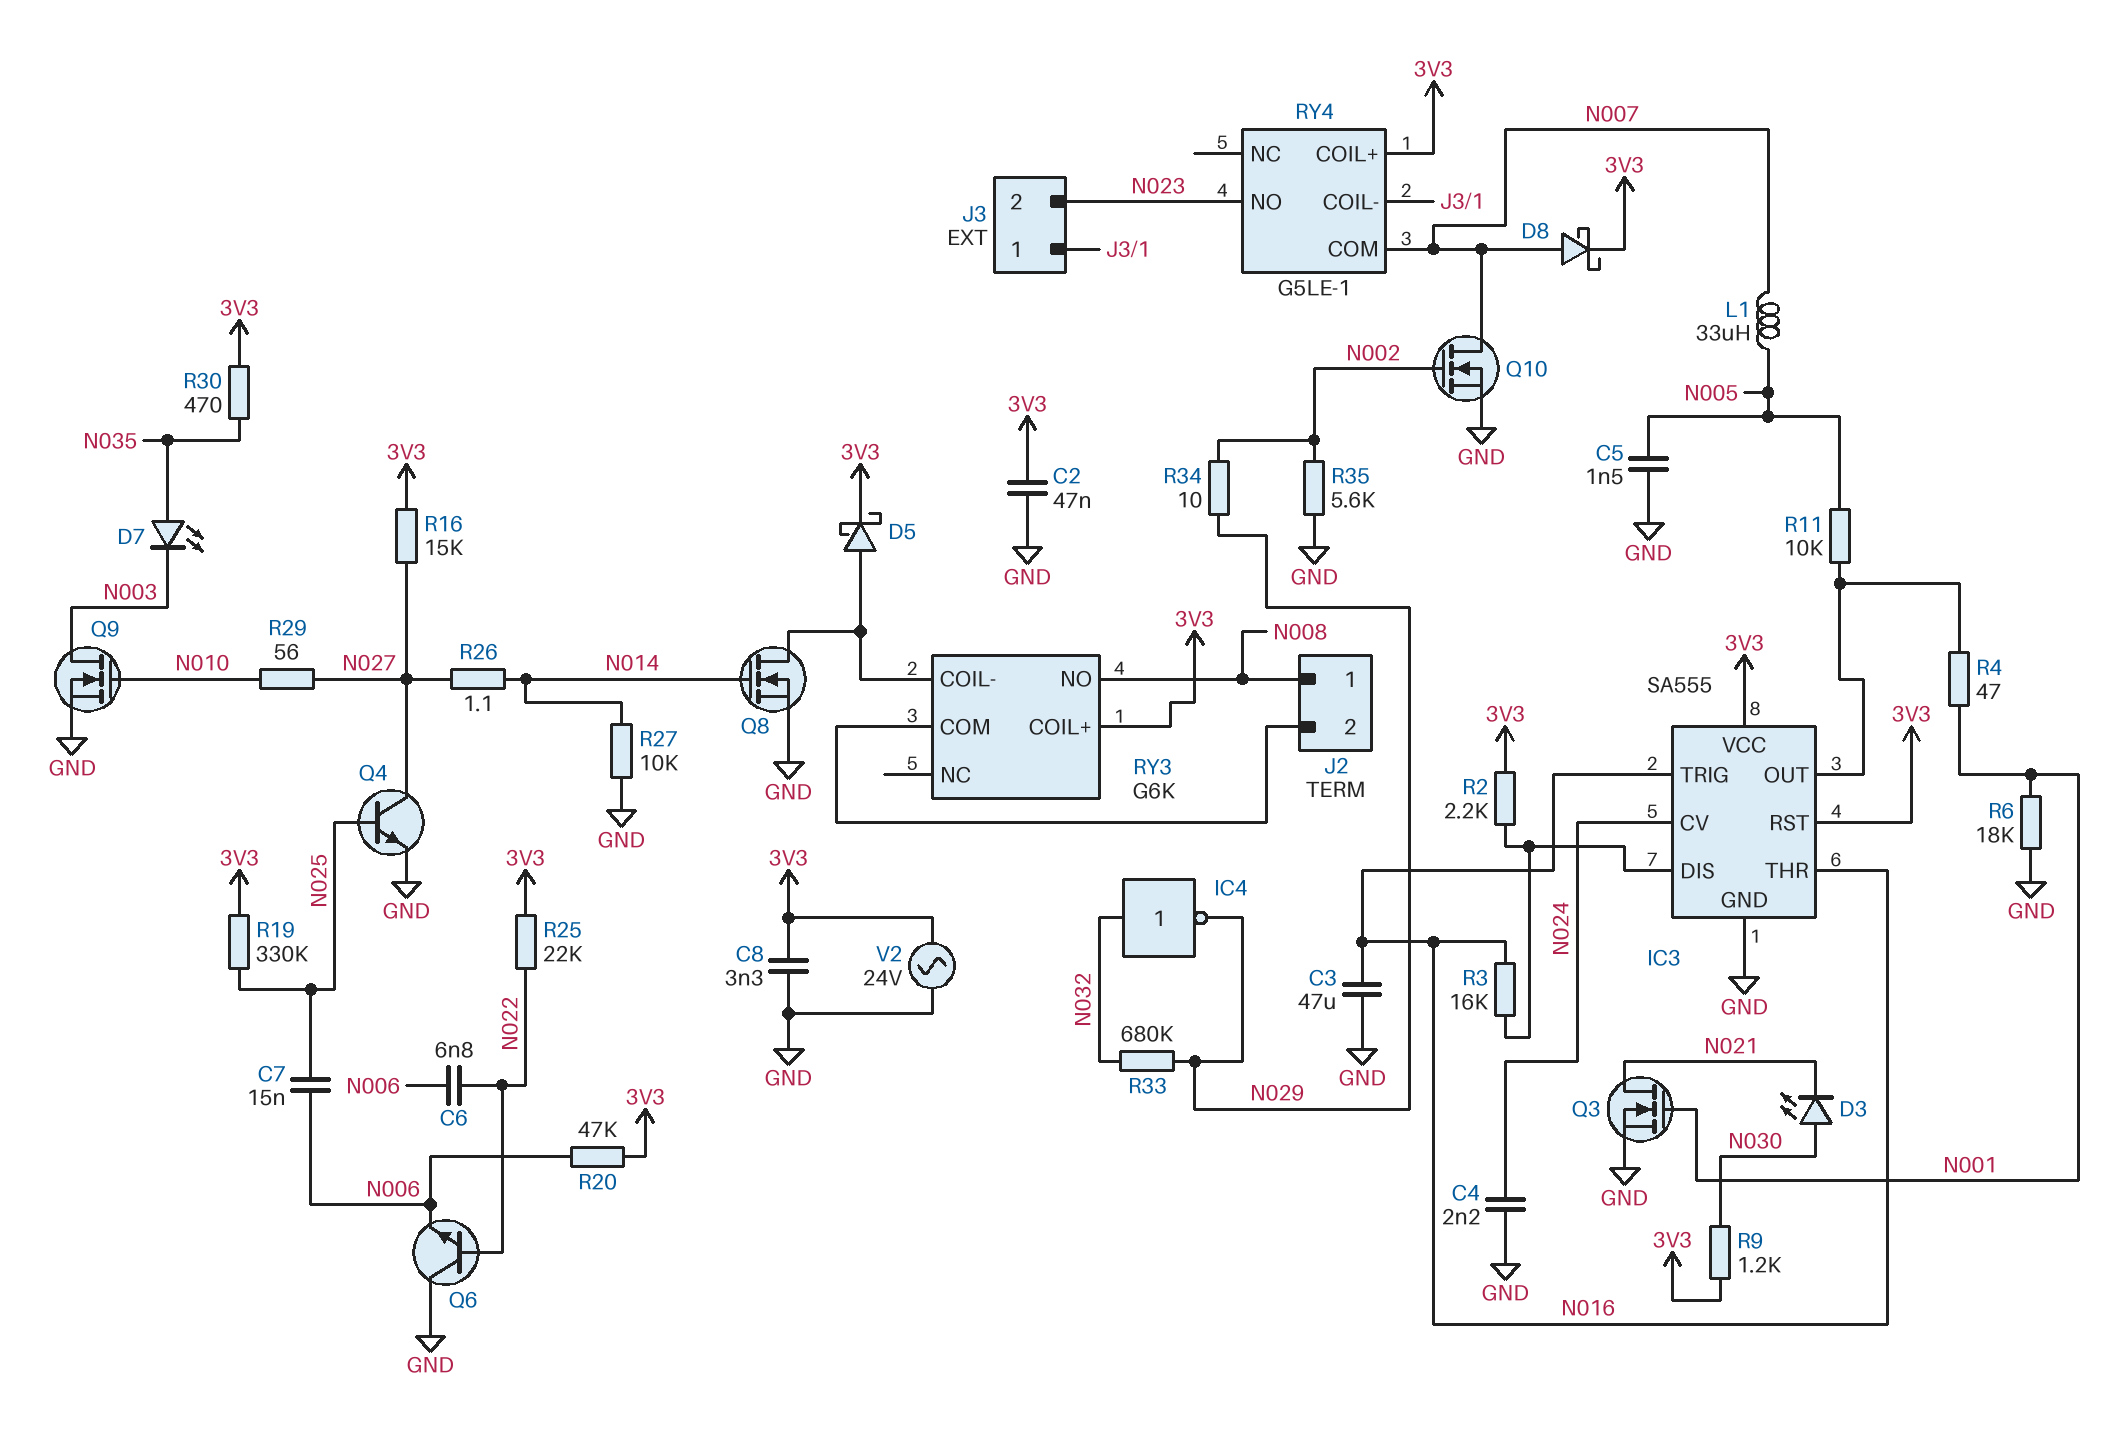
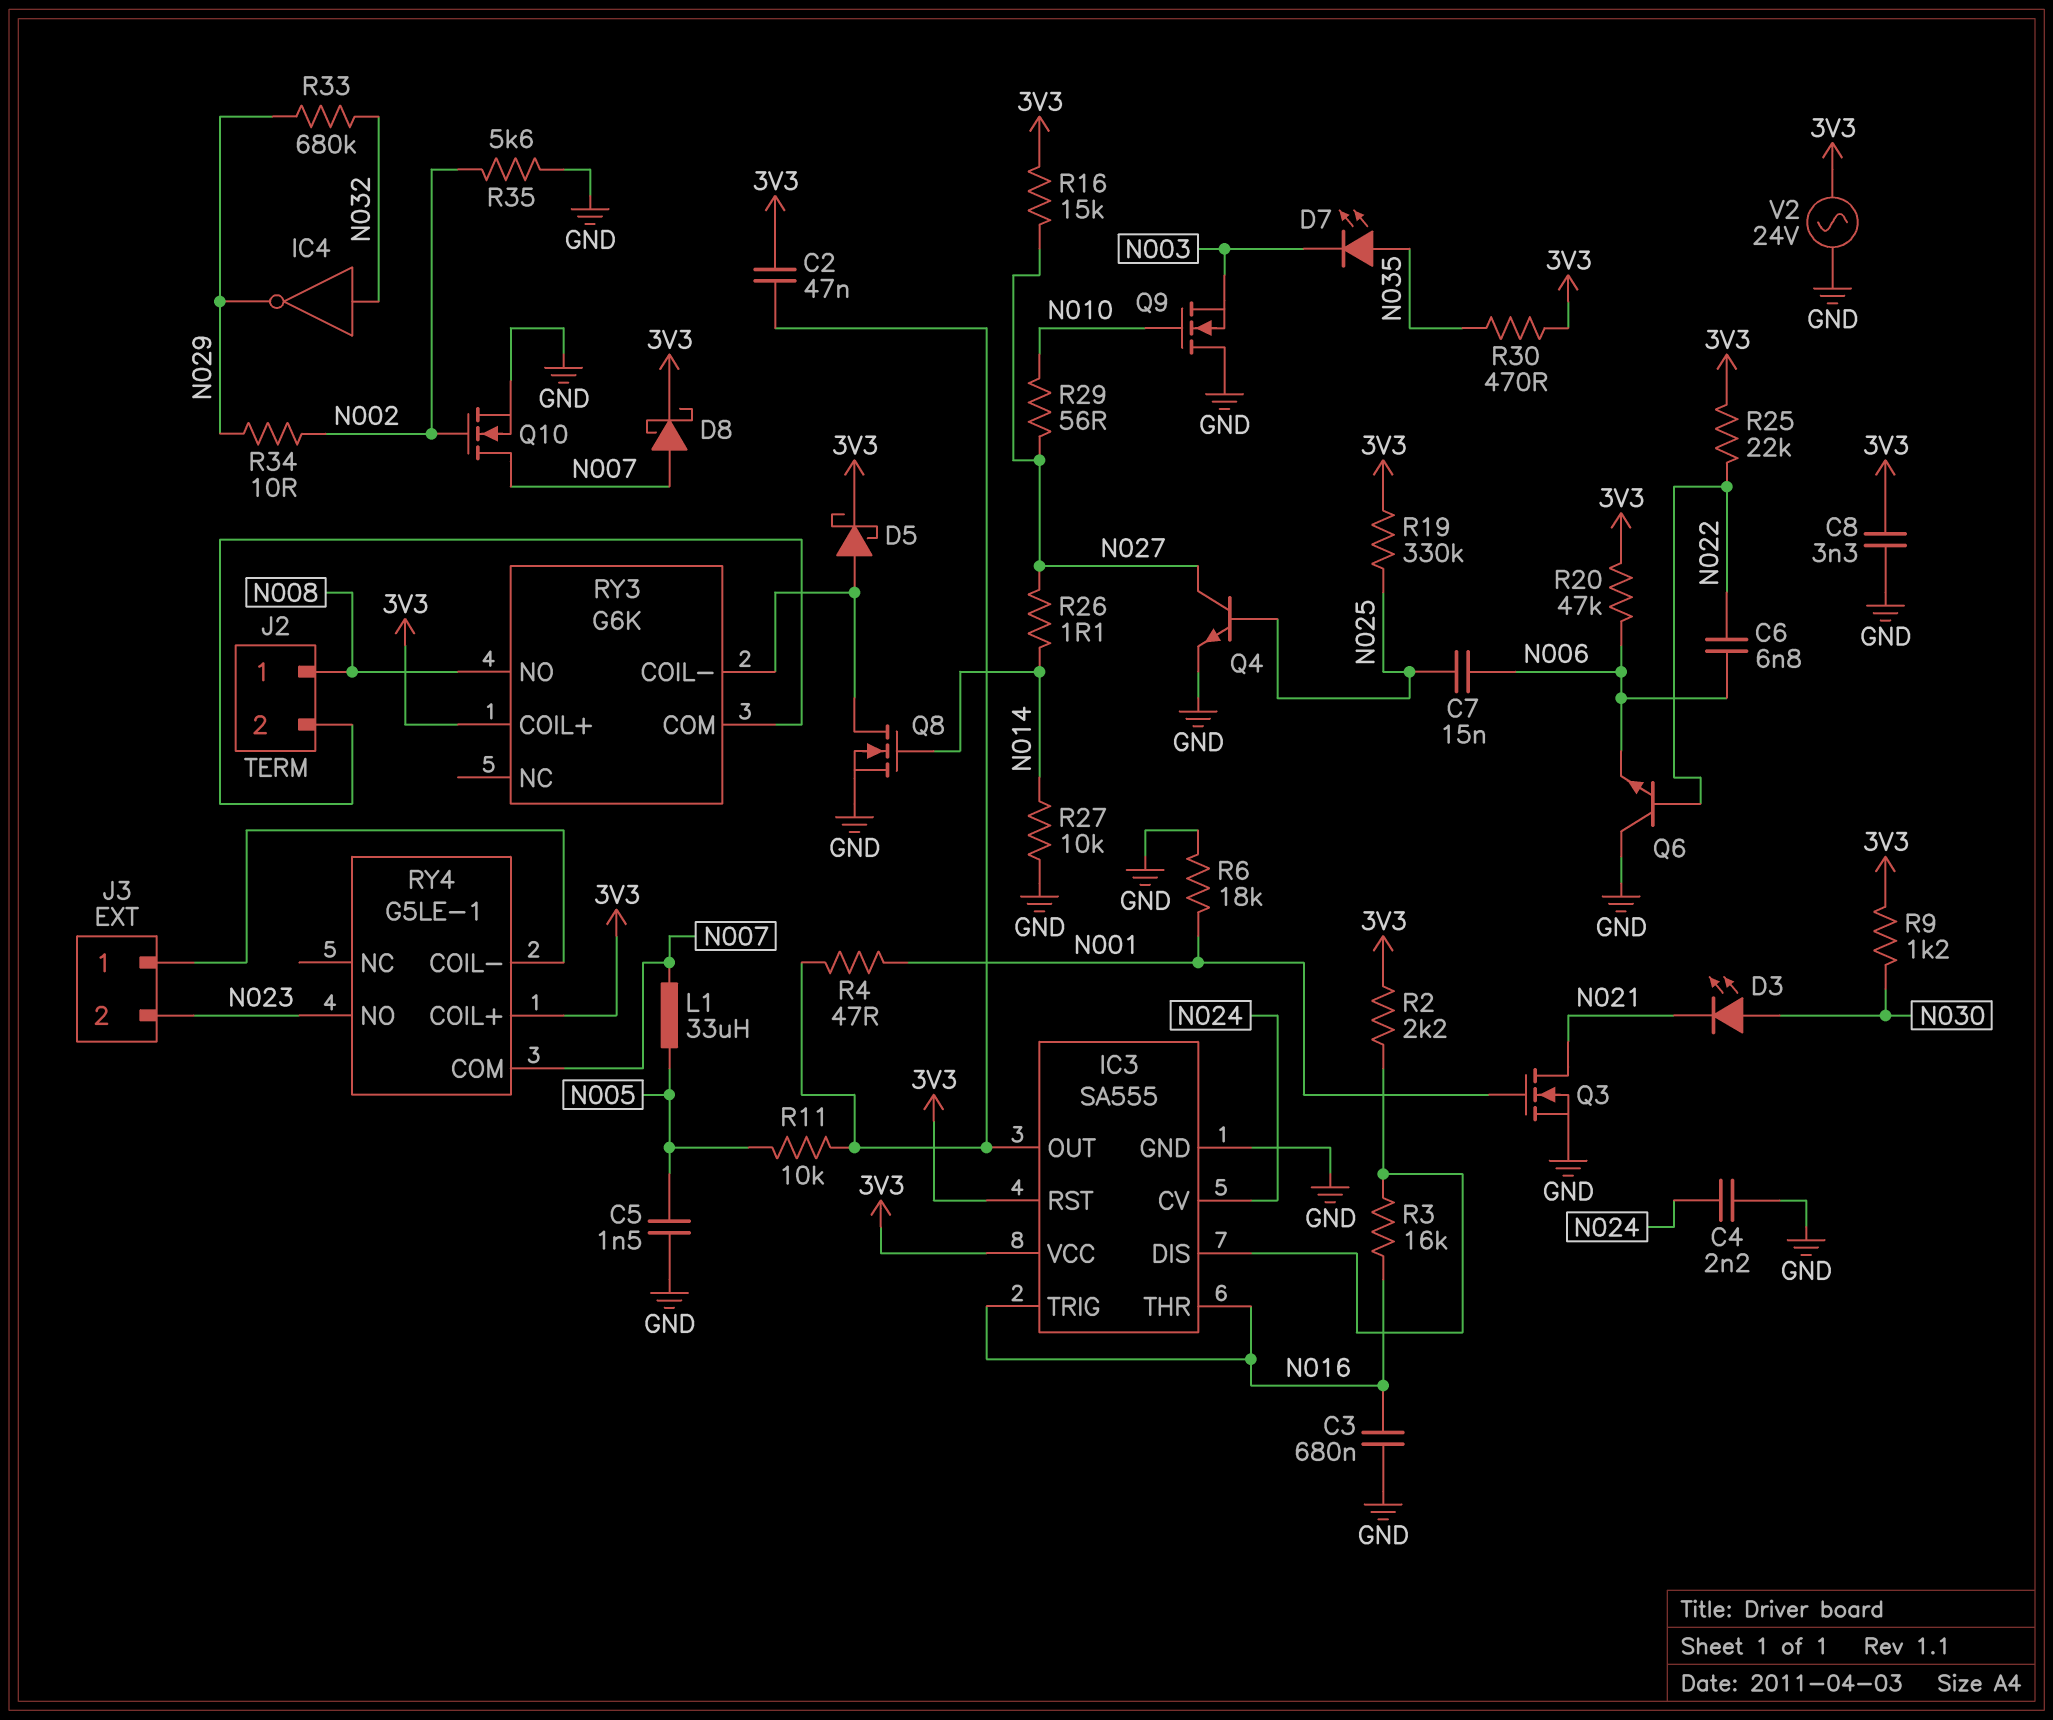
C2: 47nF (3V3, GND) -> 47nF (3V3, IC3/OUT)
C3: 47uF (GND, N016) -> 680nF (GND, N016)
Q9: NMOS (G N010, D N003, S GND) -> NMOS (G N010, D GND, S N003)

